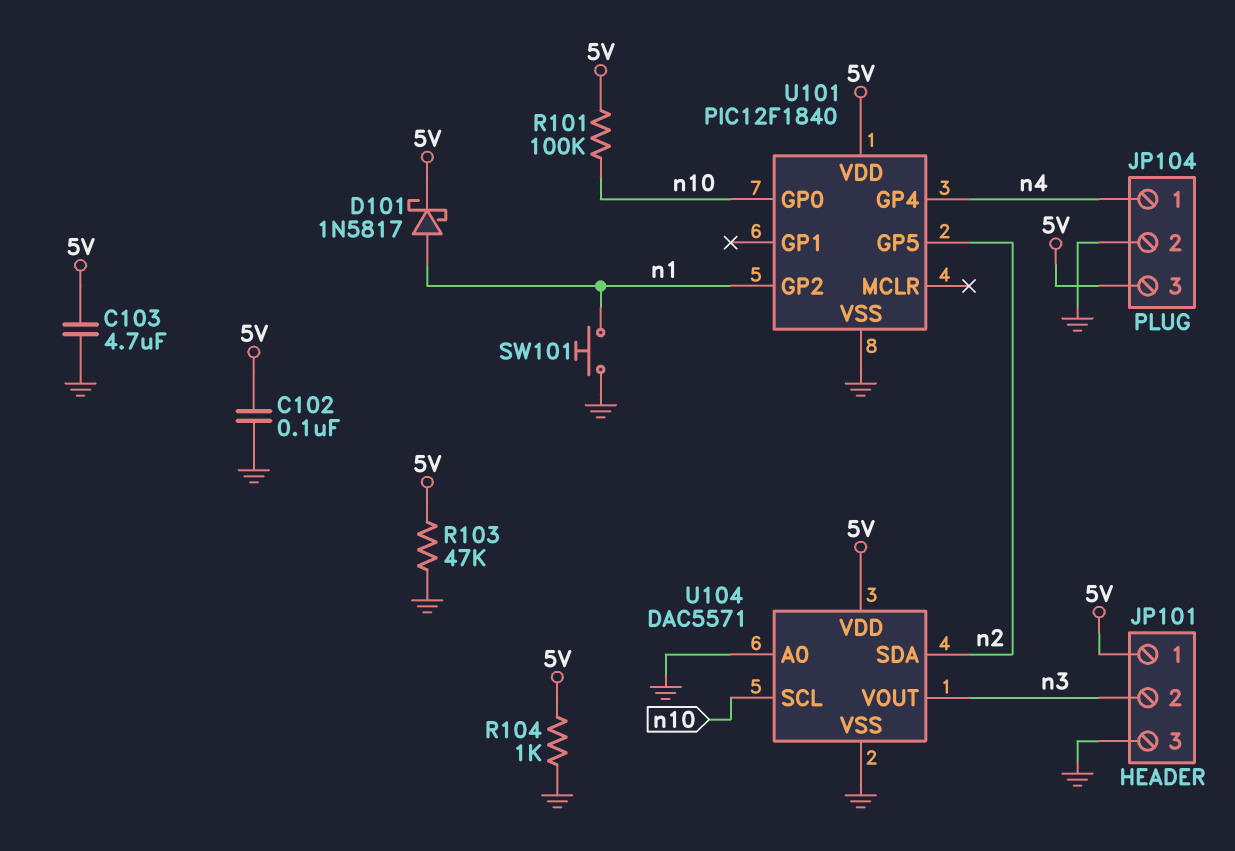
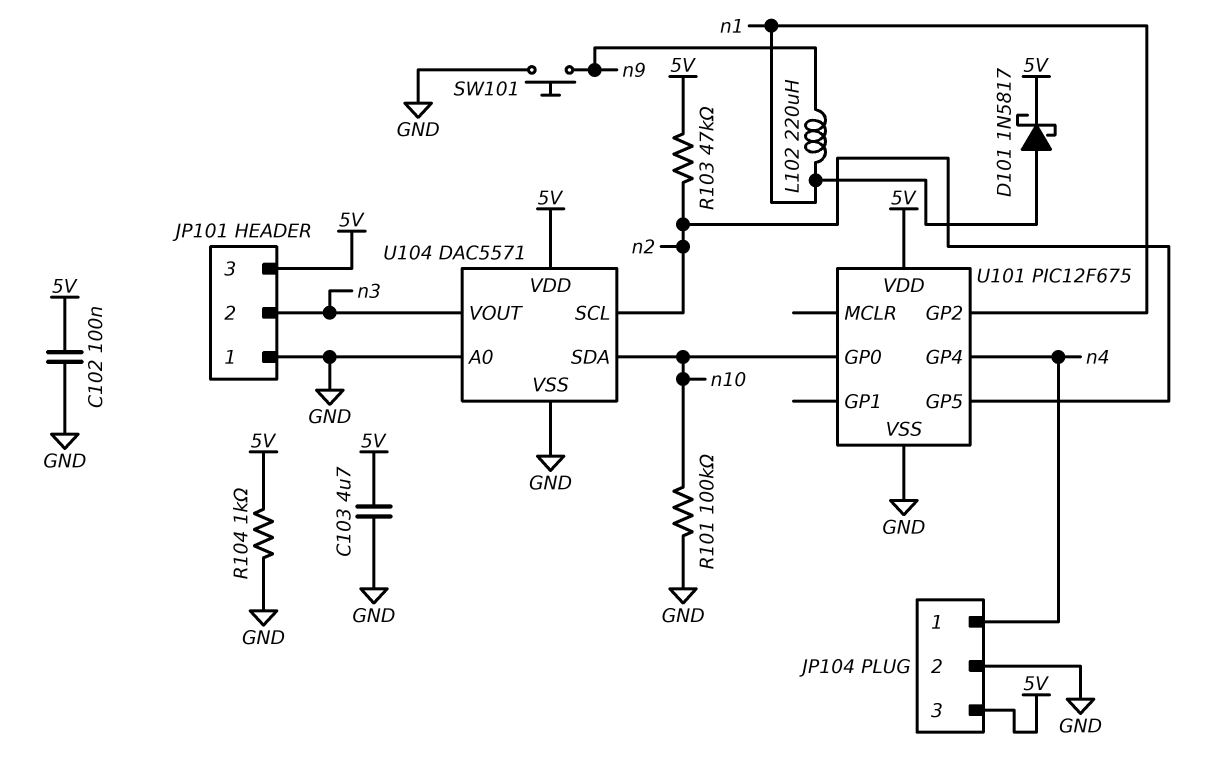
JP101 pin 1: 5V -> GND
JP101 pin 3: GND -> 5V
L102: none -> 220uH (n1, n9)
R101: 100k (5V, n10) -> 100k (GND, n10)
R103: 47k (5V, GND) -> 47k (5V, n2)
SW101: button (GND, n1) -> button (GND, n9)
U101: PIC12F1840 -> PIC12F675
U104 pin SCL: n10 -> n2
U104 pin SDA: n2 -> n10

